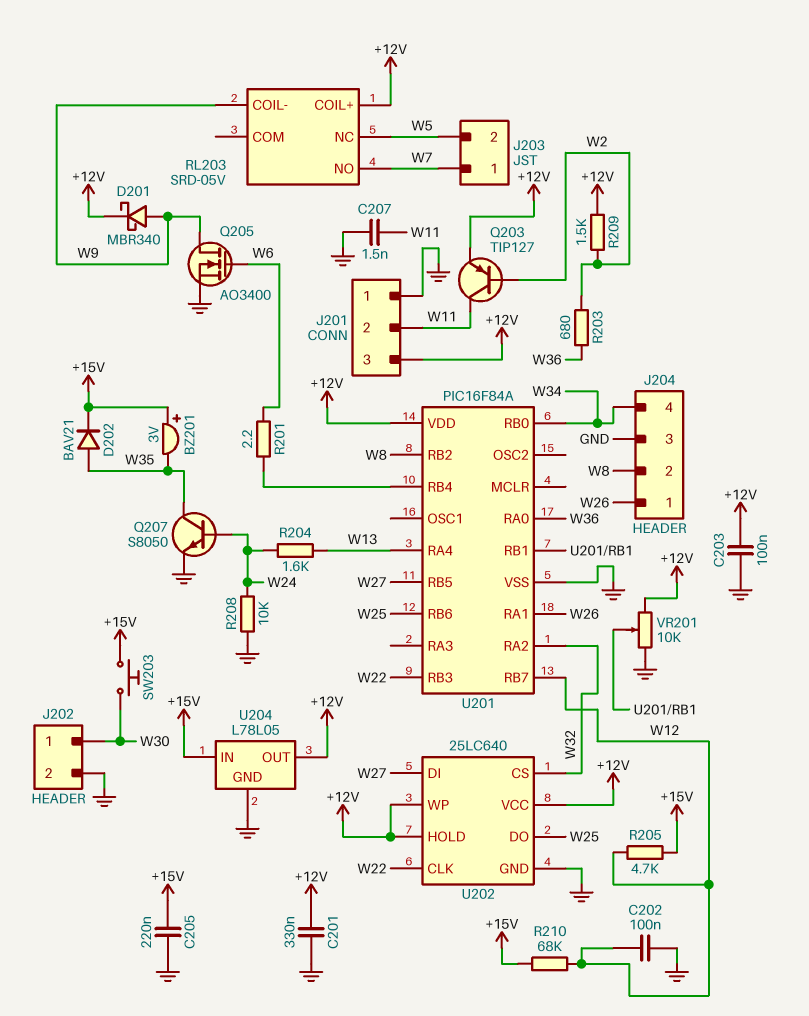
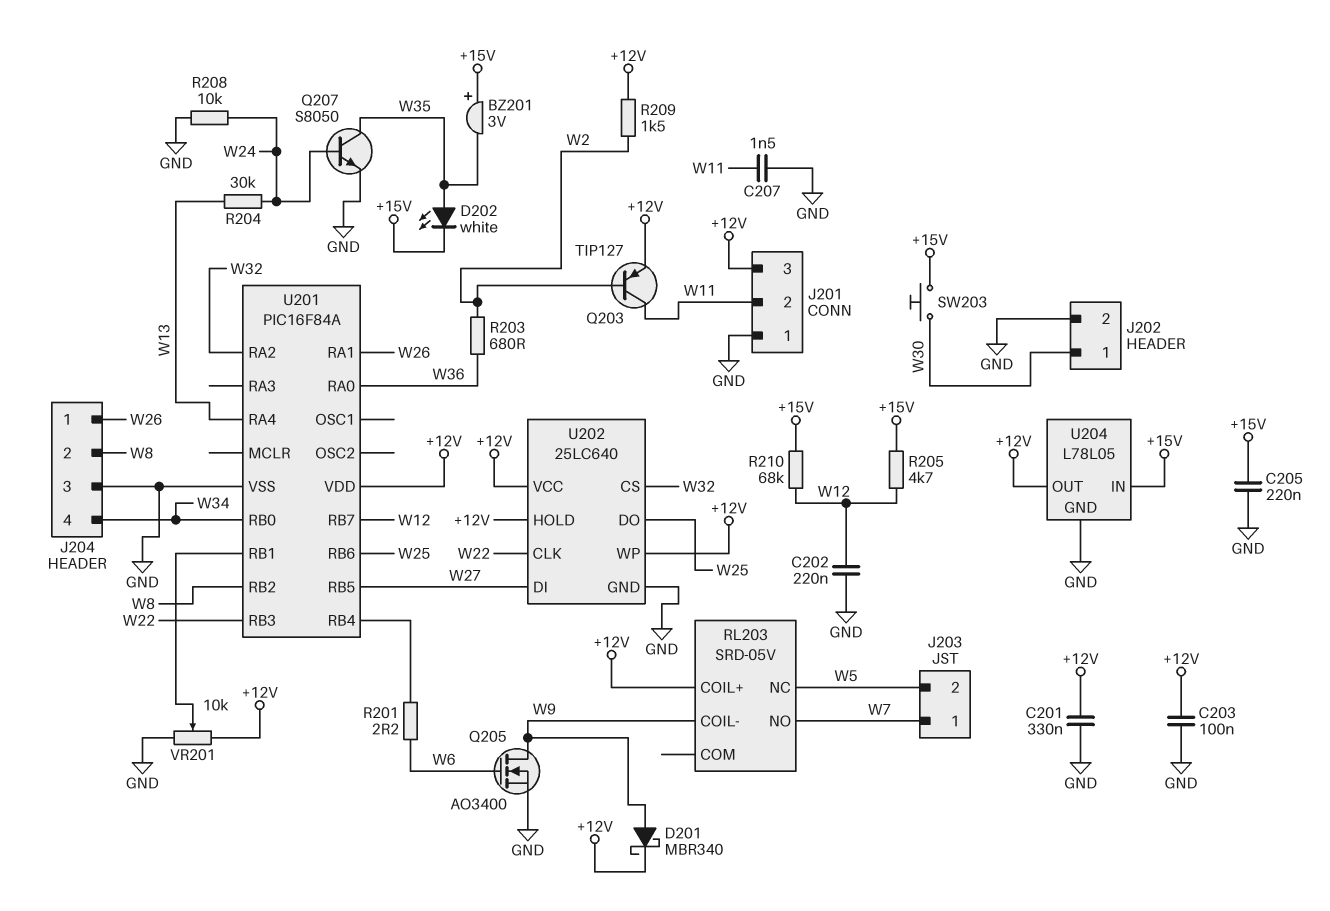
C202: 100nF (GND, W12) -> 220nF (GND, W12)
D202: diode BAV21 (A W35, K +15V) -> LED white (A W35, K +15V)
R204: 1.6k (W13, W24) -> 30k (W13, W24)

